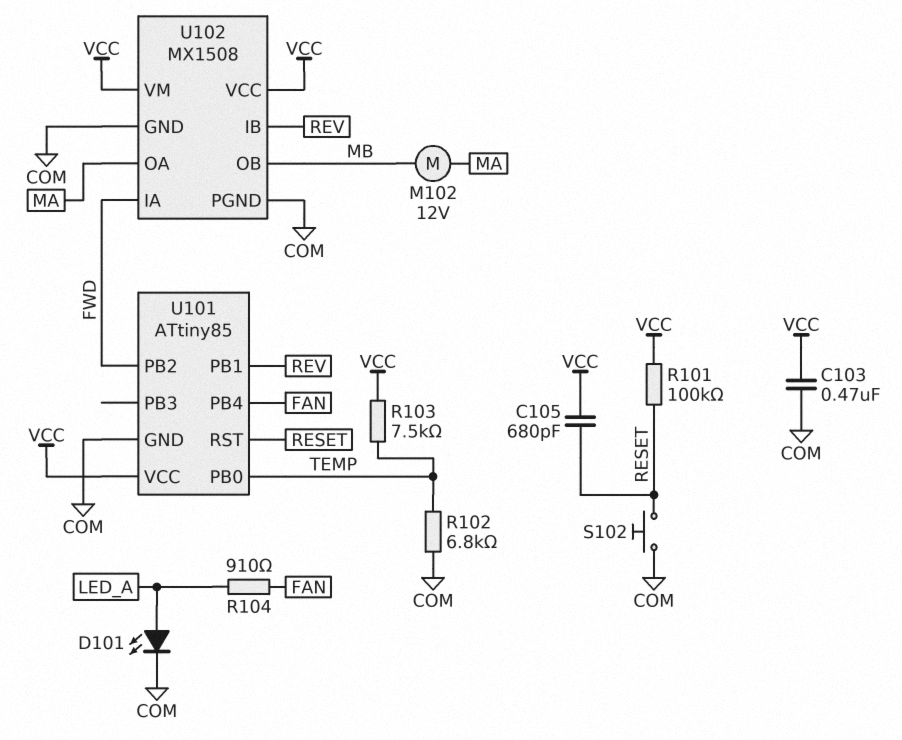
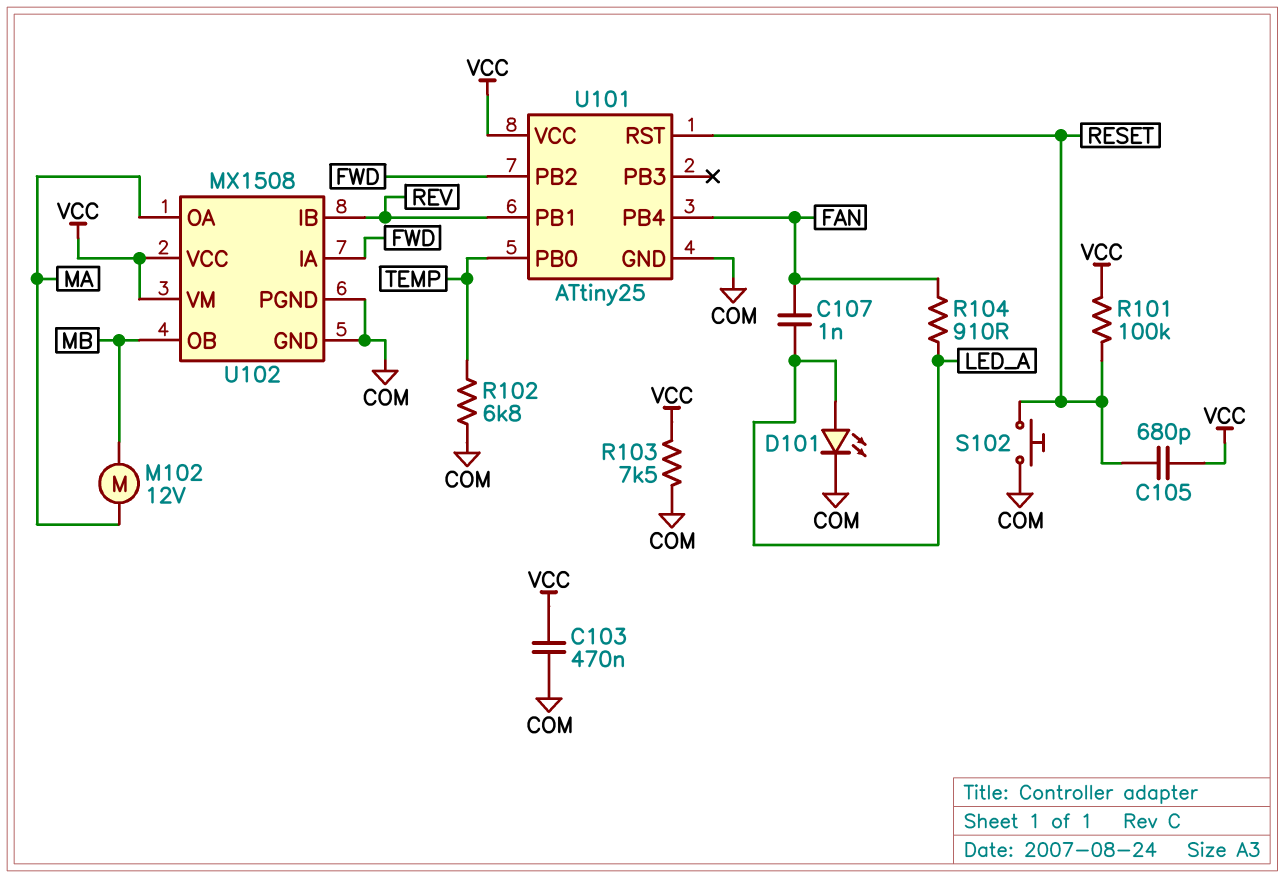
C107: none -> 1nF (FAN, LED_A)
R103: 7.5k (TEMP, VCC) -> 7.5k (COM, VCC)
U101: ATtiny85 -> ATtiny25

